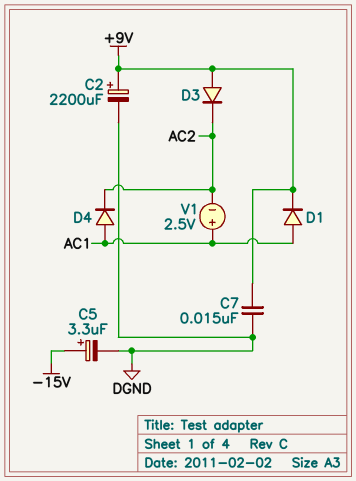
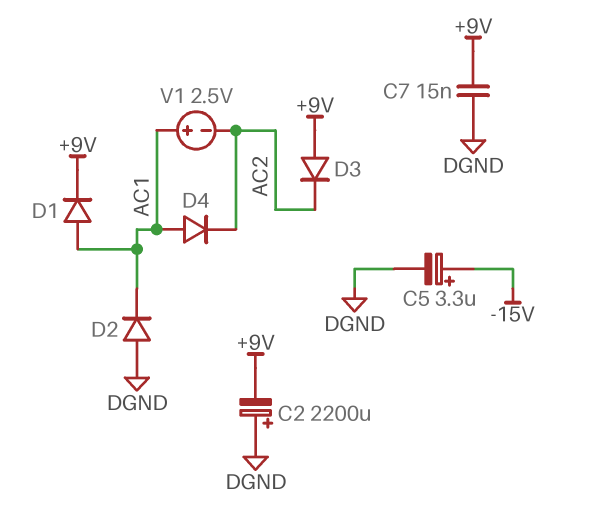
C2: 2200uF (plus +9V, minus DGND) -> 2200uF (plus DGND, minus +9V)
D2: none -> diode (A DGND, K AC1)

